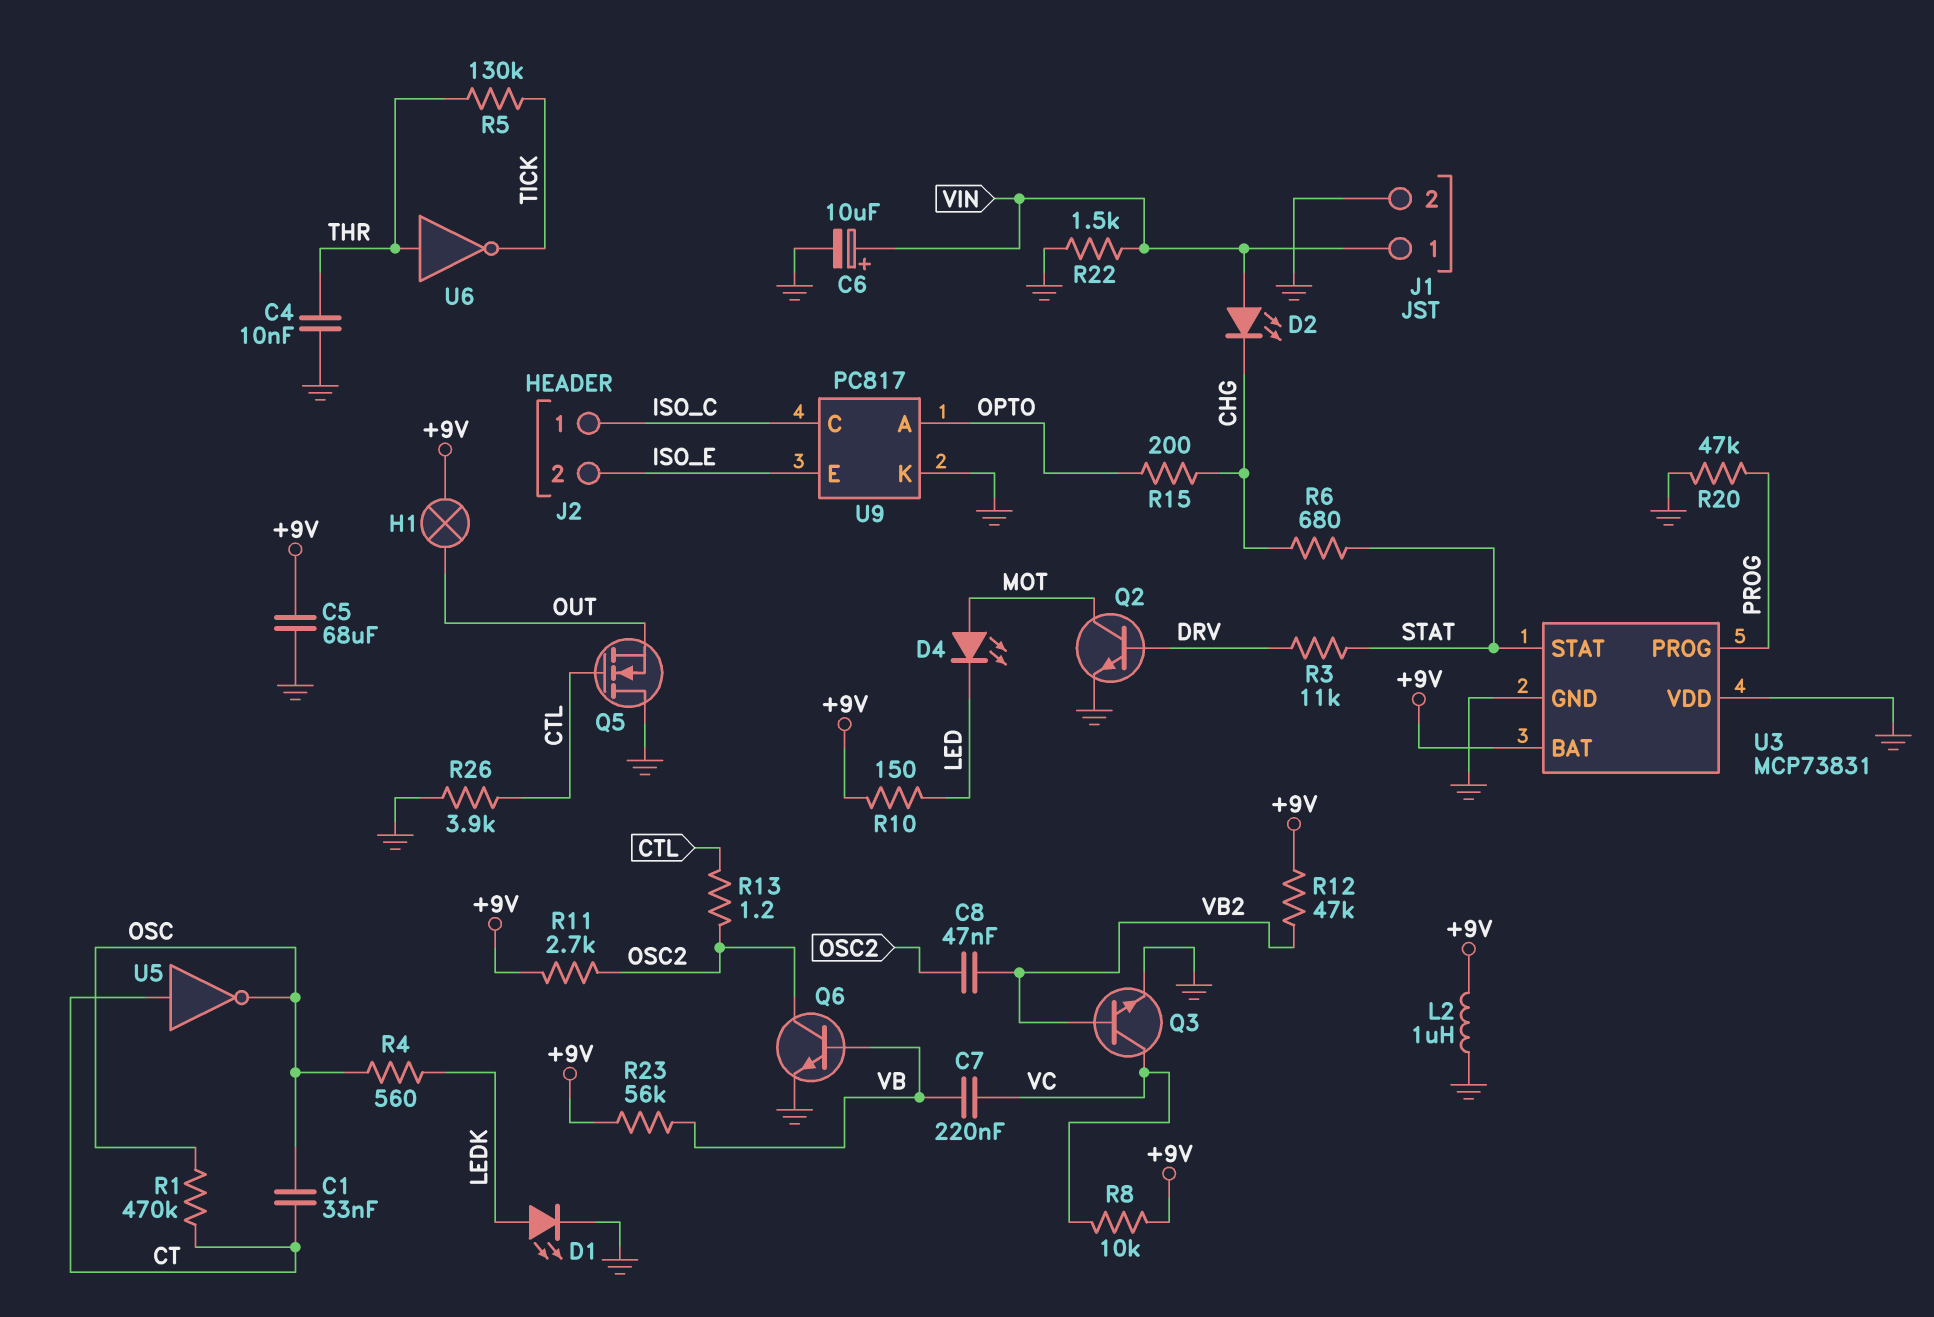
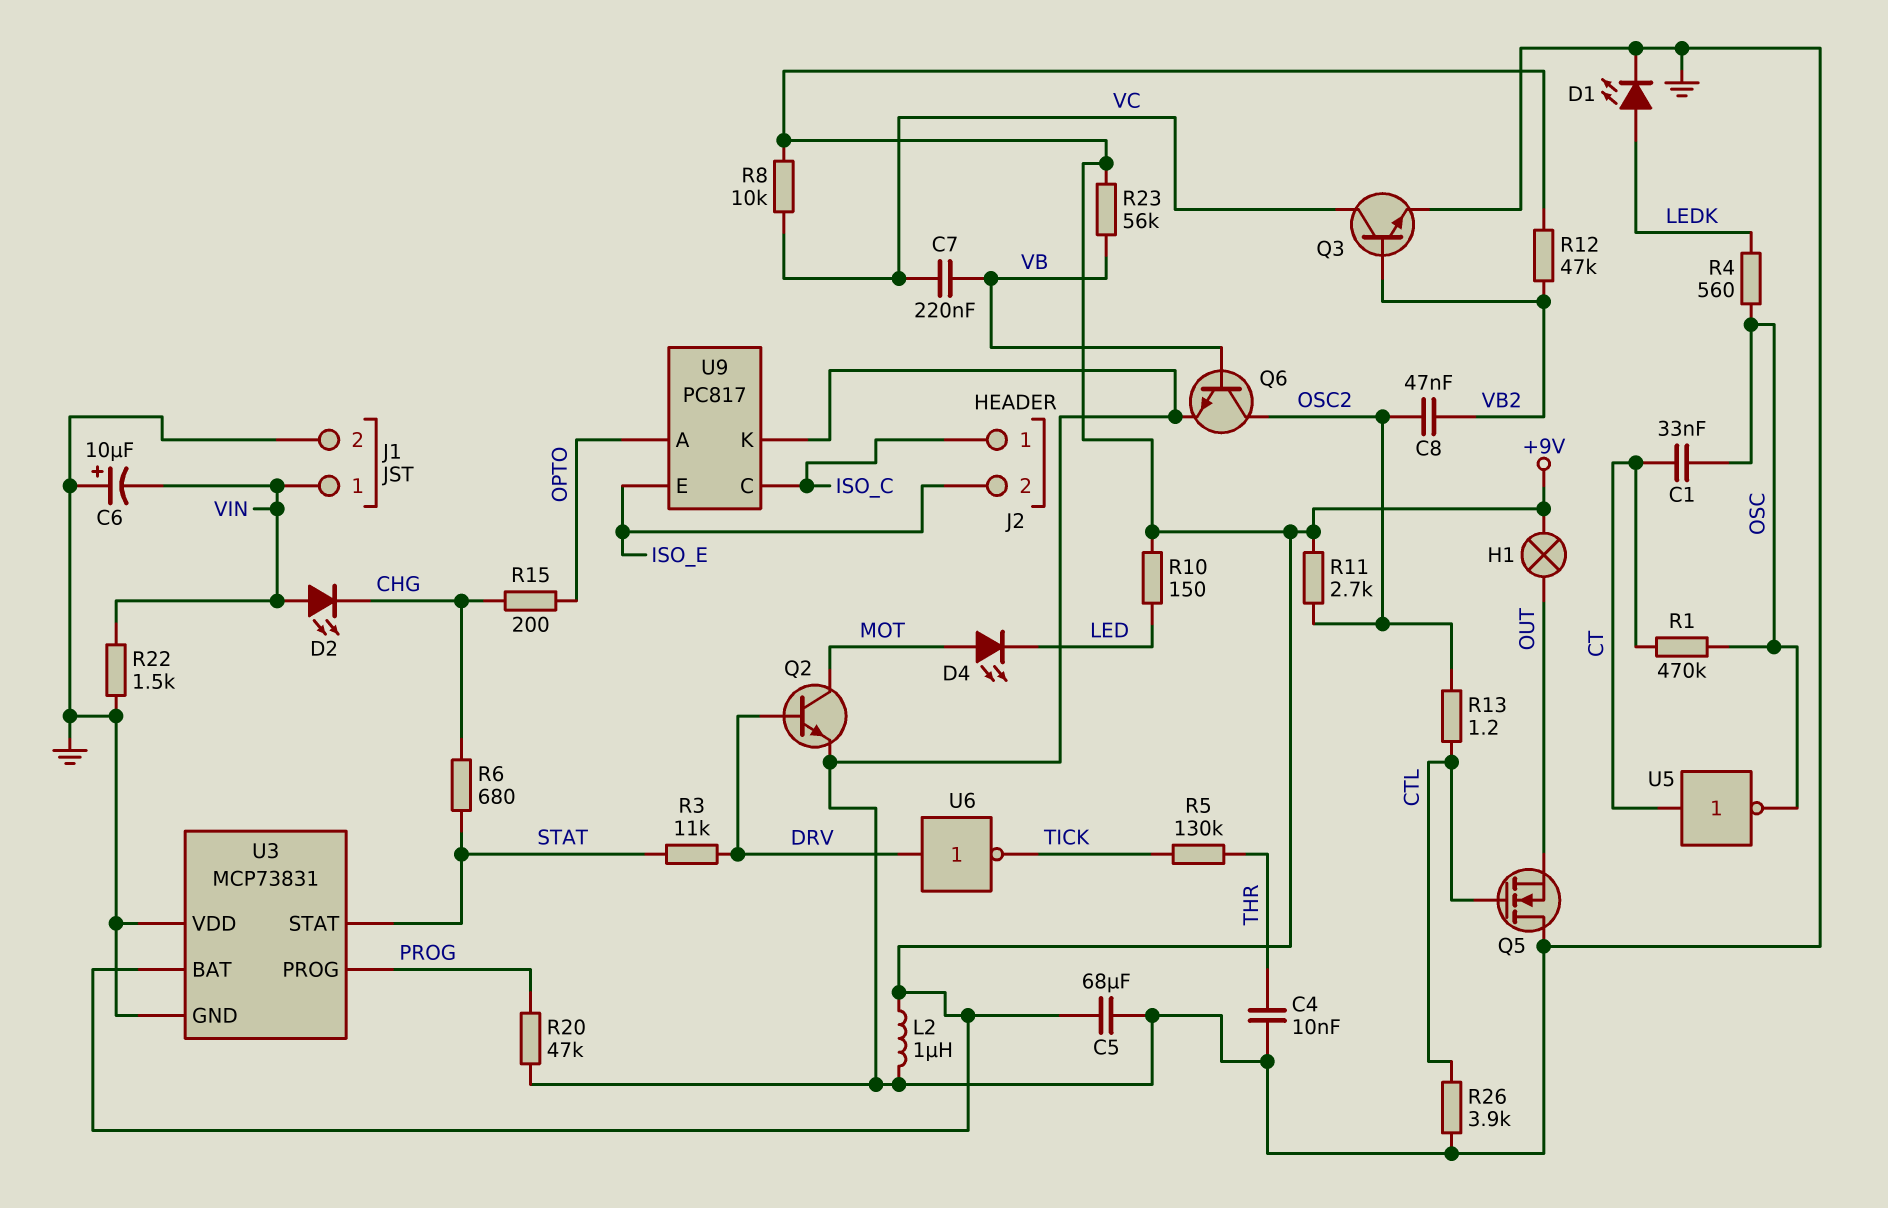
C6: 10uF (plus VIN, minus GND) -> 10uF (plus GND, minus VIN)
U6: NOT (in THR, out TICK) -> NOT (in DRV, out TICK)

